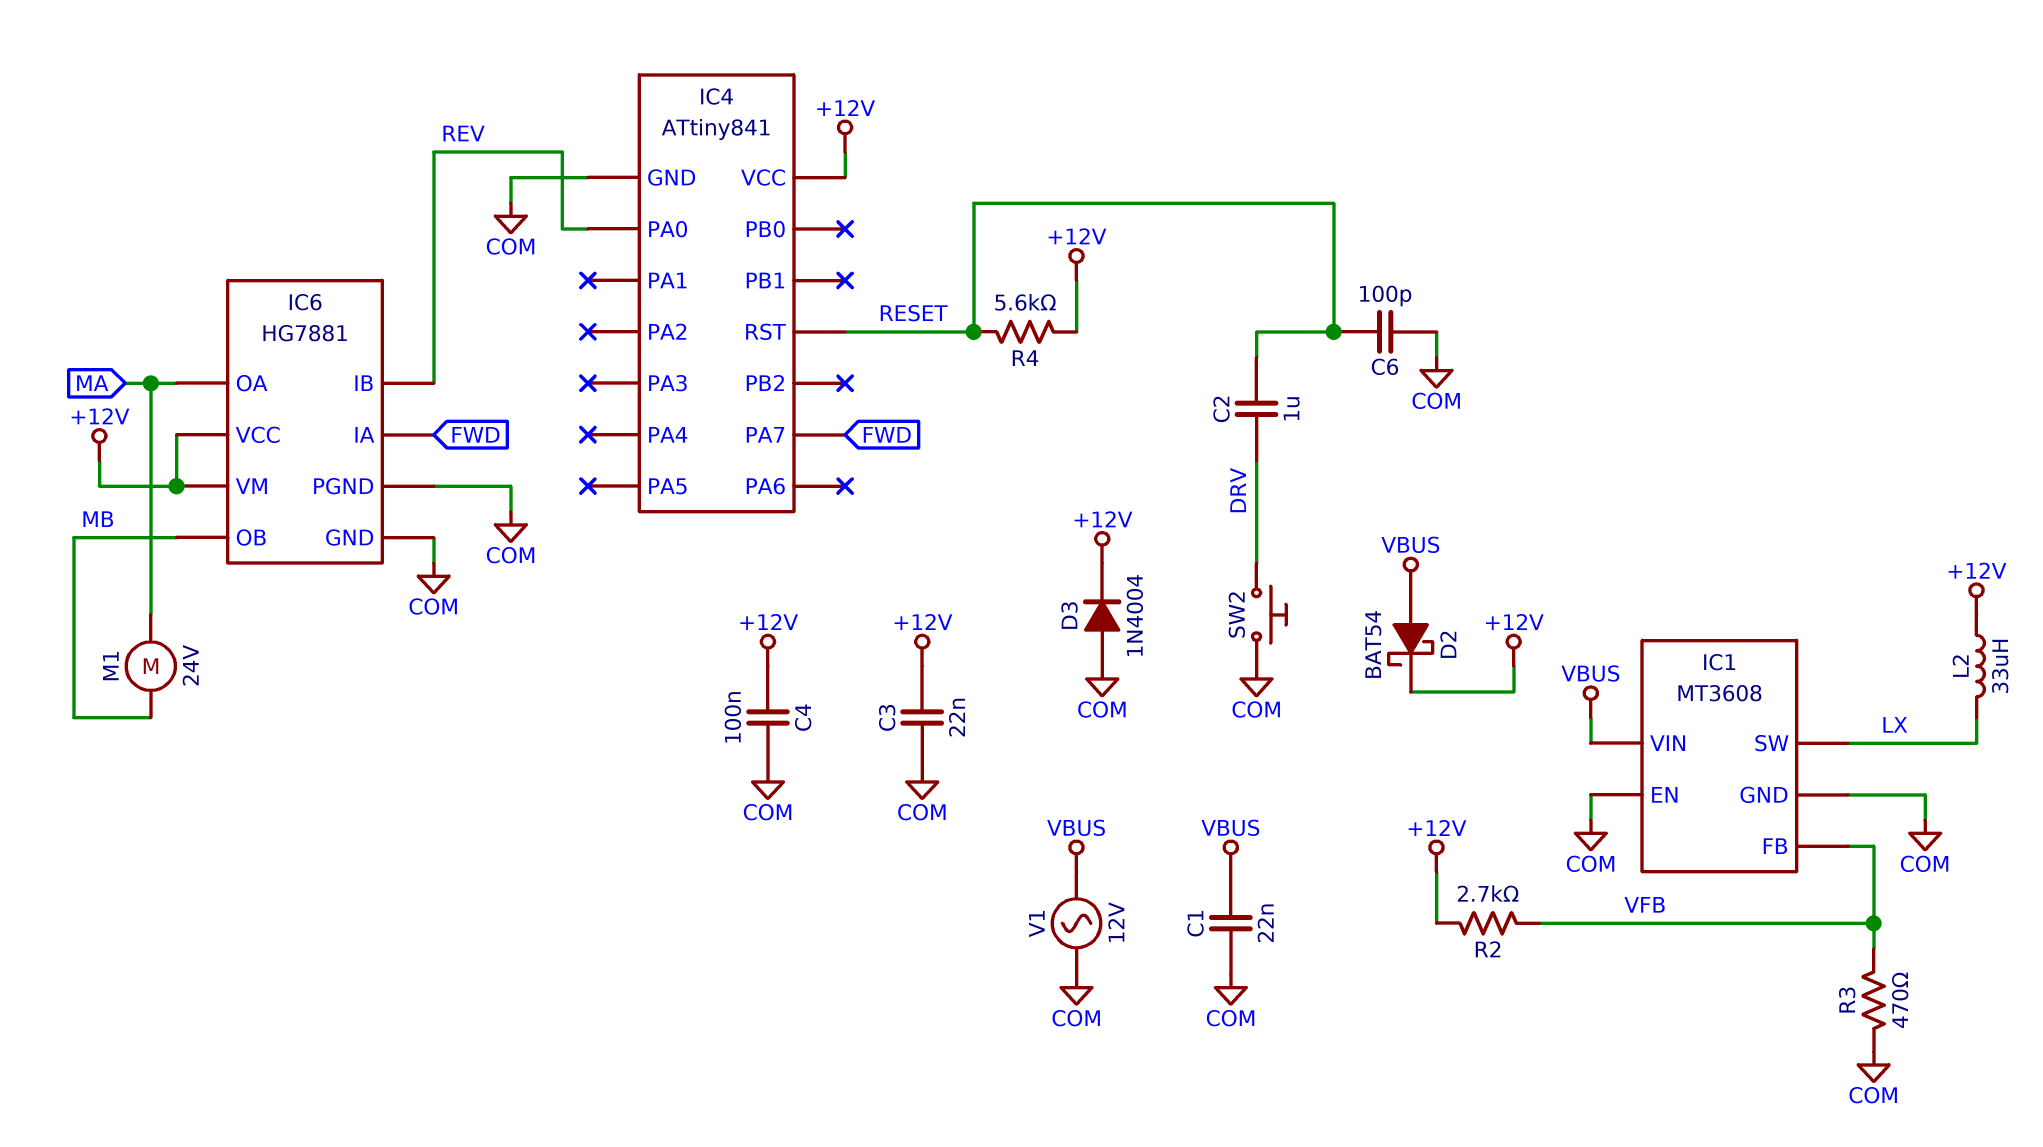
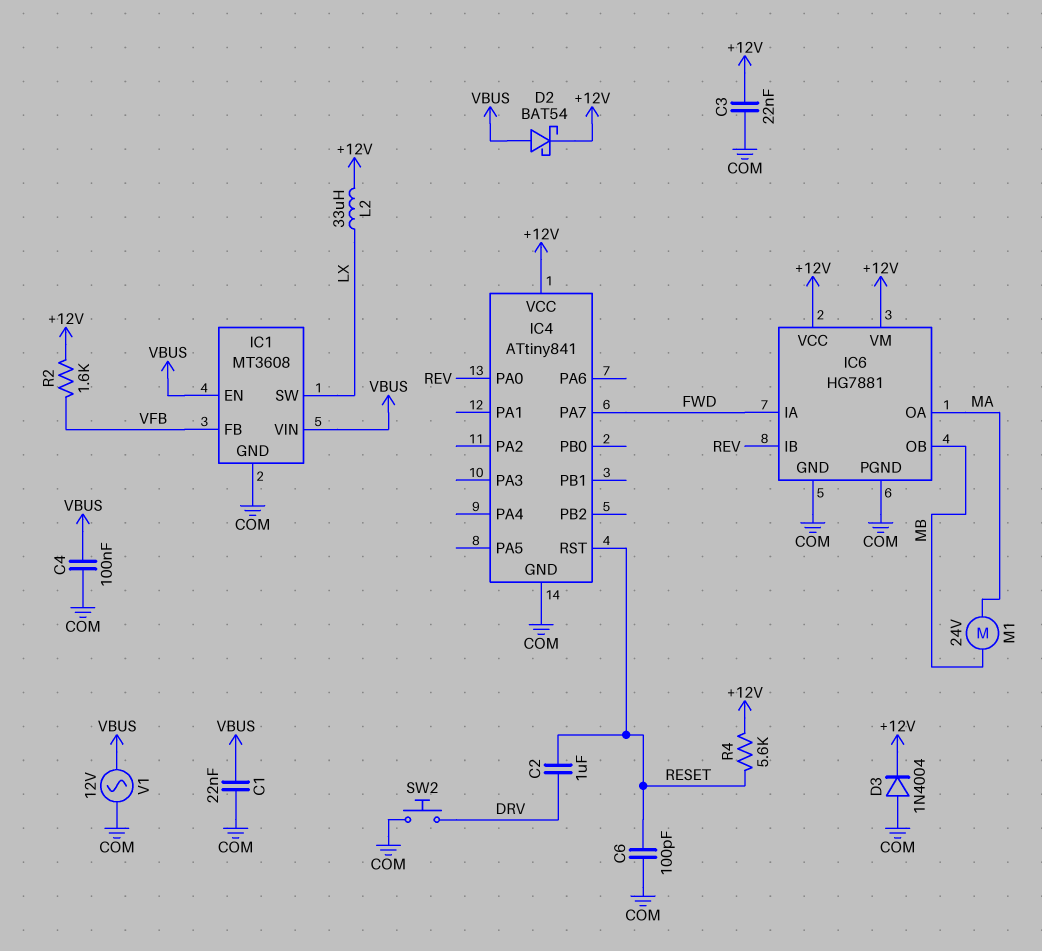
C4: 100nF (+12V, COM) -> 100nF (COM, VBUS)
IC1 pin EN: COM -> VBUS
R2: 2.7k (+12V, VFB) -> 1.6k (+12V, VFB)
R3: 470 (COM, VFB) -> none

